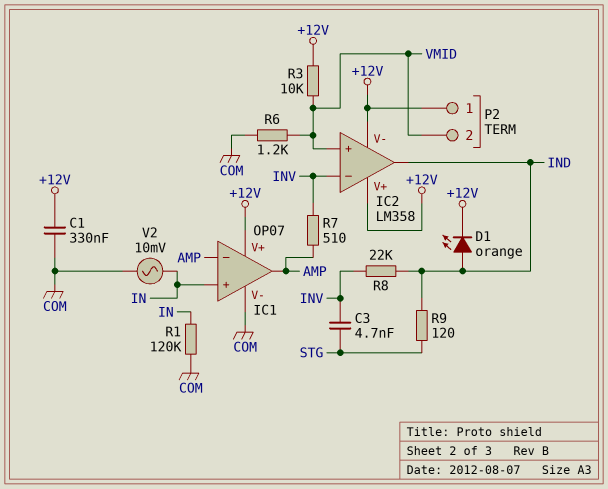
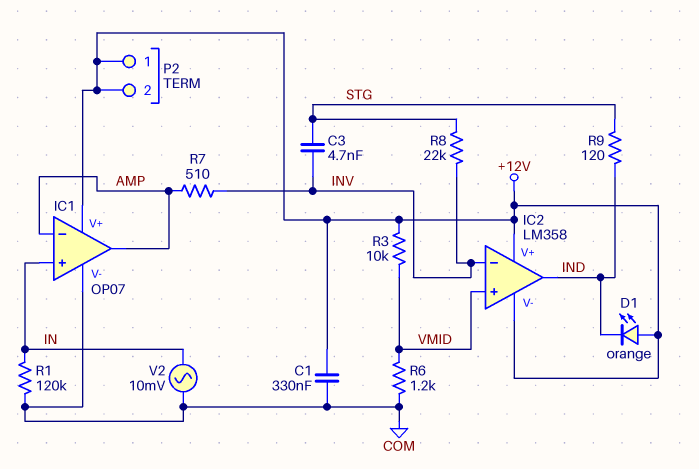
D1: LED orange (A IND, K +12V) -> LED orange (A +12V, K IND)
P2 pin 2: VMID -> +12V
R8: 22k (IND, INV) -> 22k (INV, STG)

